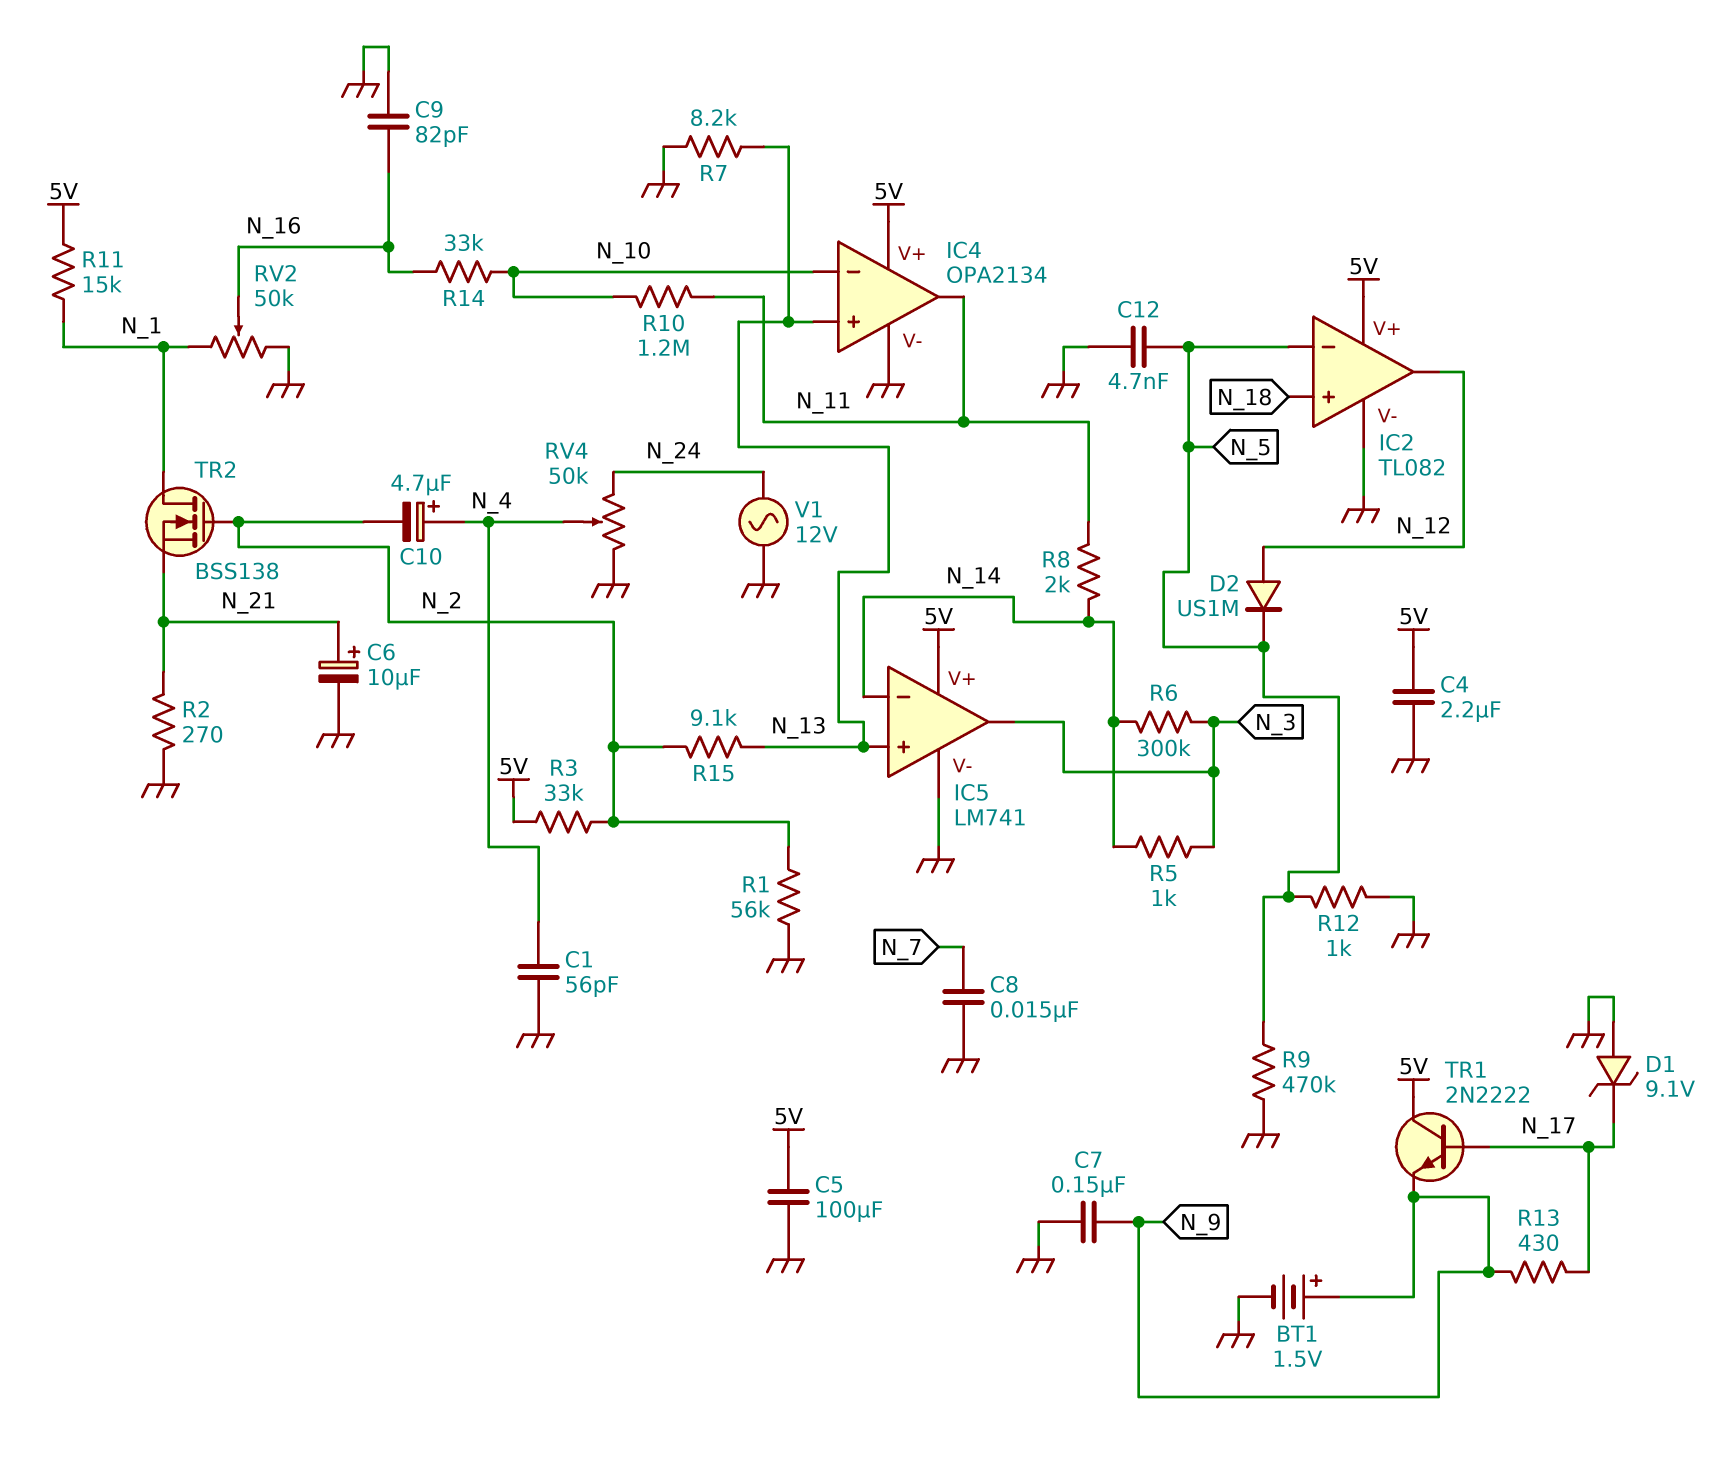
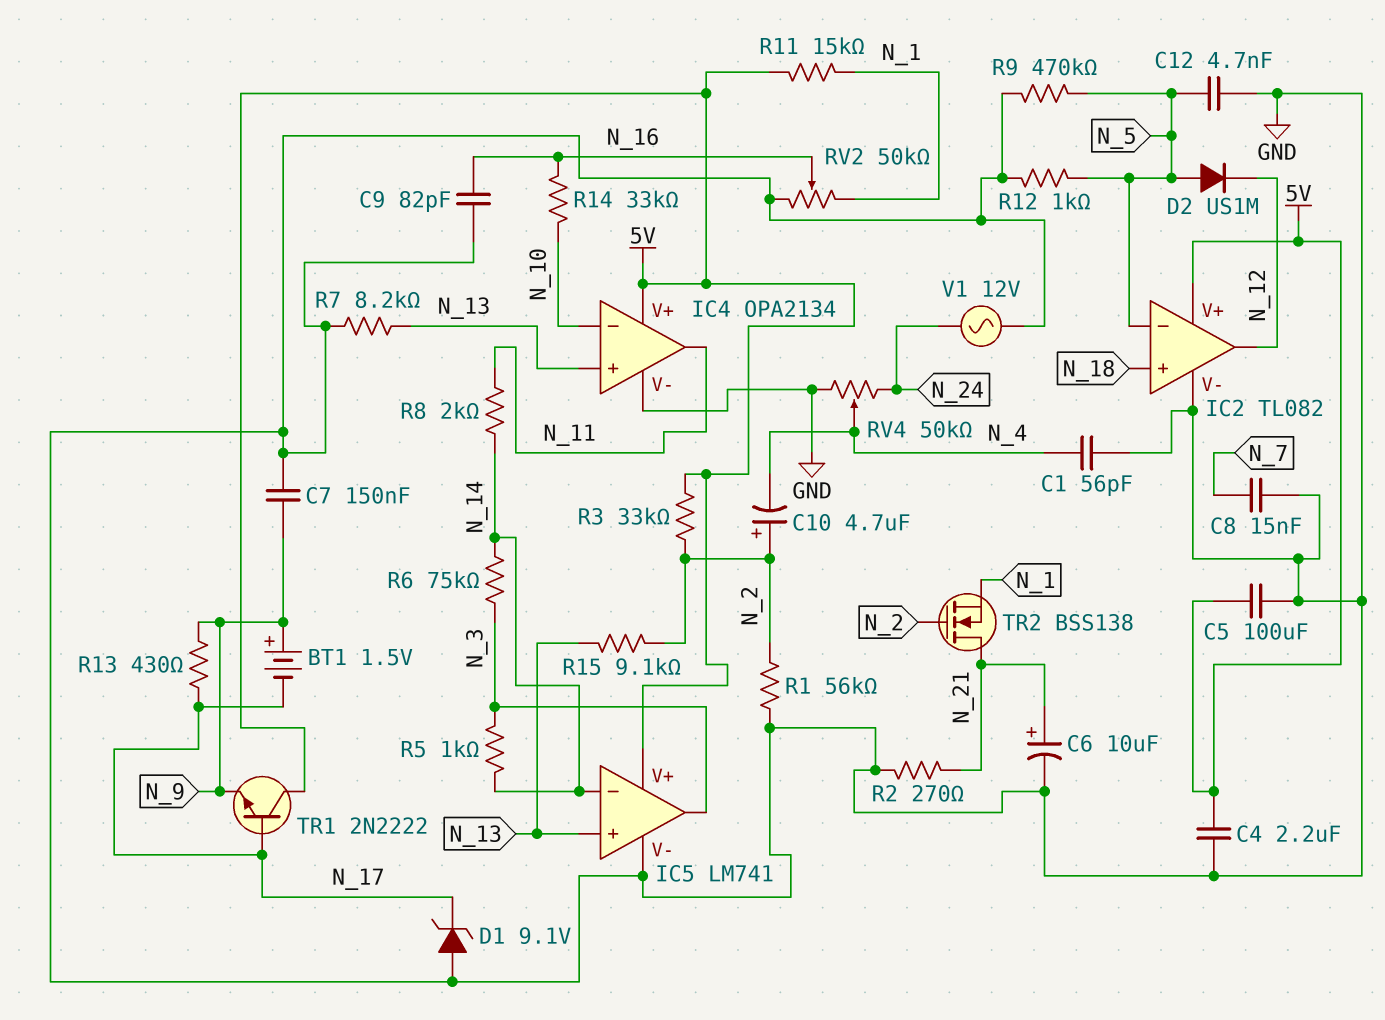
BT1: 1.5V (plus N_9, minus GND) -> 1.5V (plus N_9, minus N_17)
C10: 4.7uF (plus N_4, minus N_2) -> 4.7uF (plus N_2, minus N_4)
D2: diode US1M (A N_12, K N_5) -> diode US1M (A N_5, K N_12)
R6: 300k (N_3, N_14) -> 75k (N_3, N_14)
R10: 1.2M (N_10, N_11) -> none
TR2: NMOS BSS138 (G N_2, D N_1, S N_21) -> NMOS BSS138 (G N_2, D N_21, S N_1)

